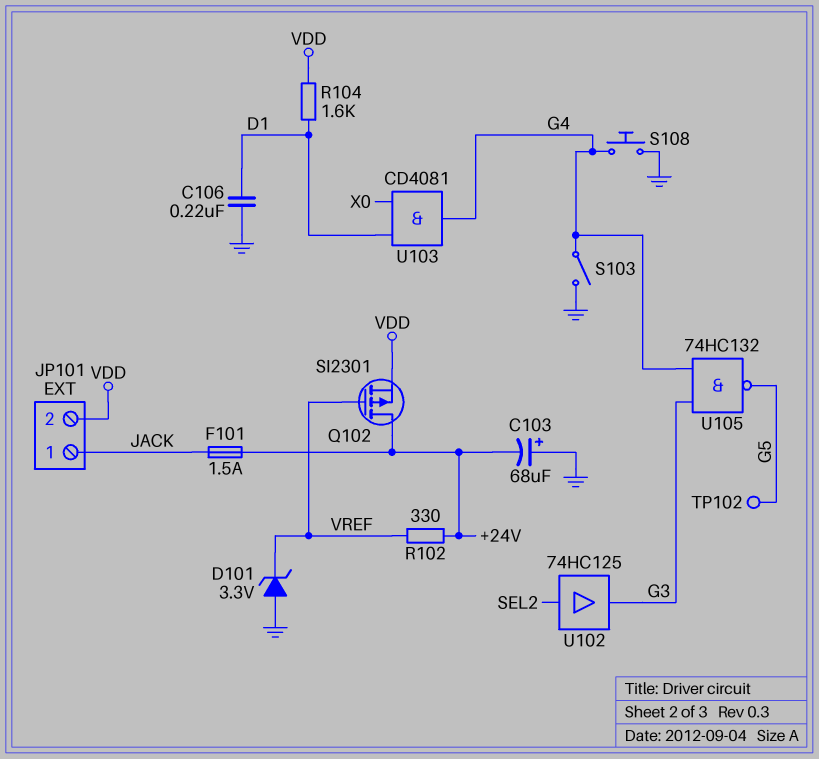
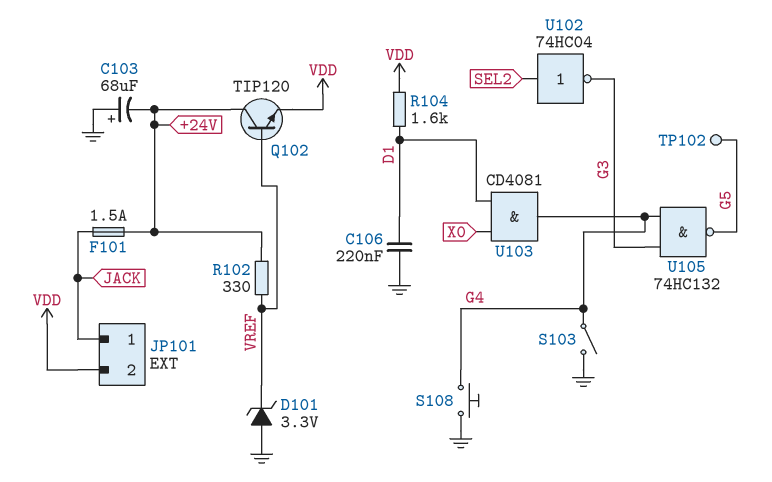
Q102: PMOS SI2301 (G VREF, D +24V, S VDD) -> NPN TIP120 (B VREF, C +24V, E VDD)
U102: buffer 74HC125 (in SEL2, out G3) -> NOT 74HC04 (in SEL2, out G3)

